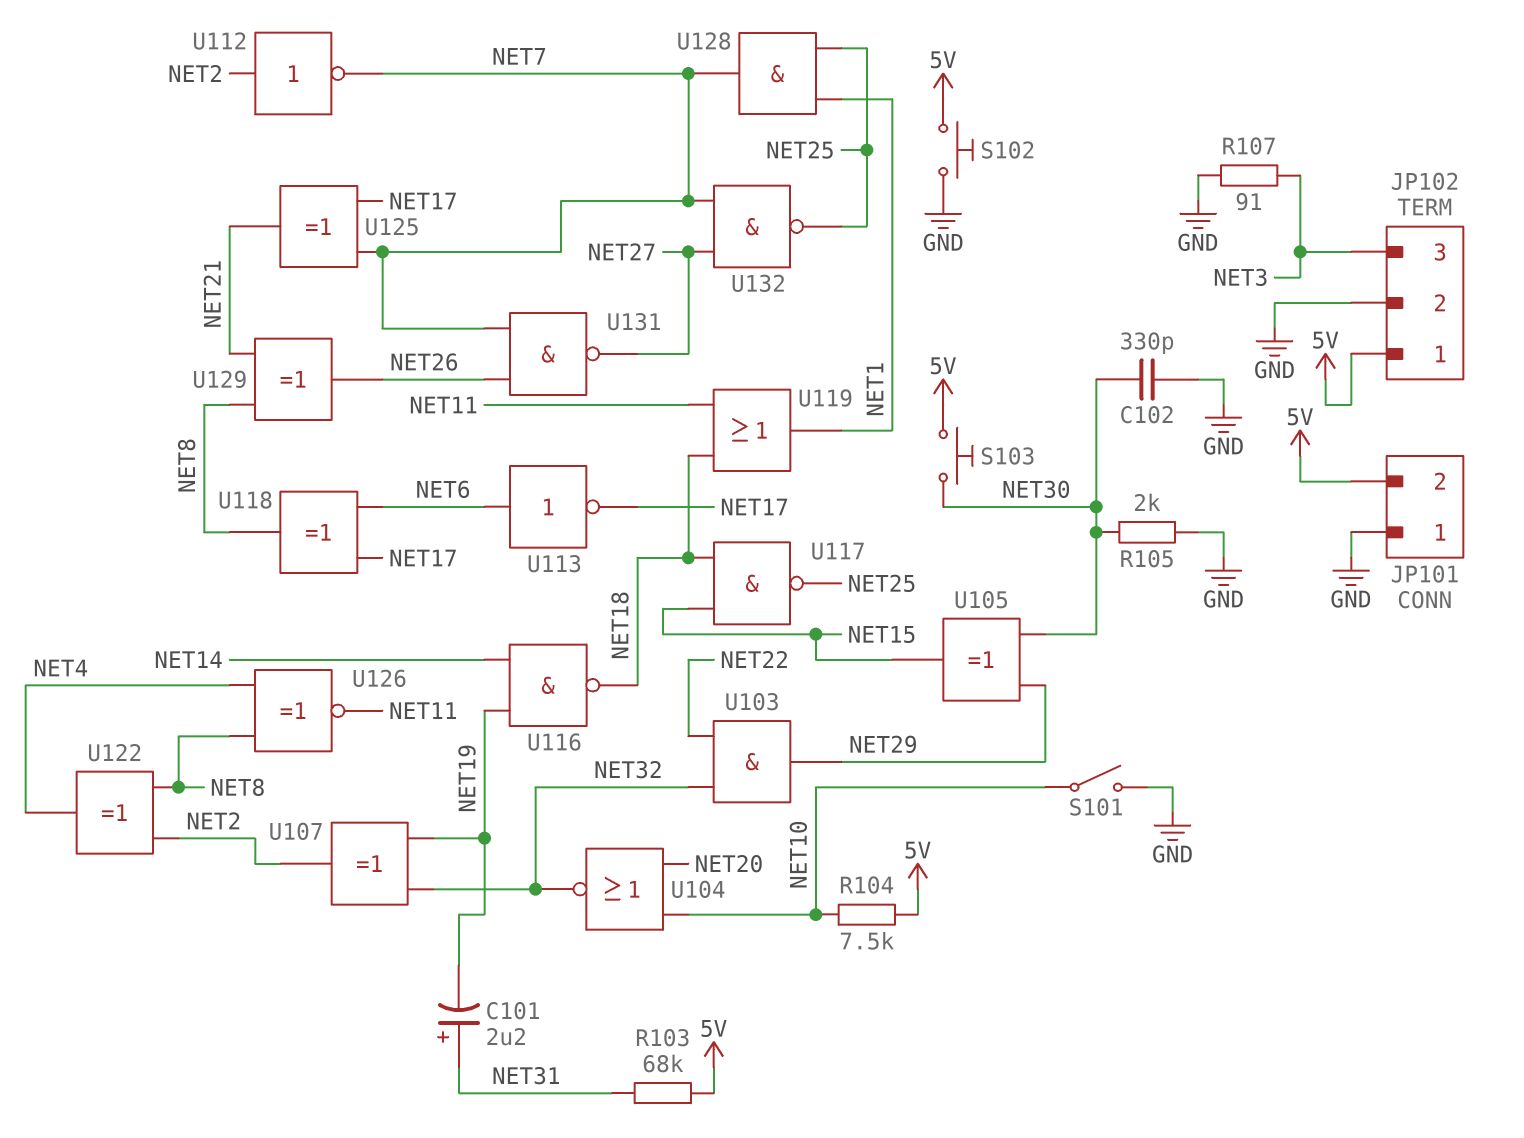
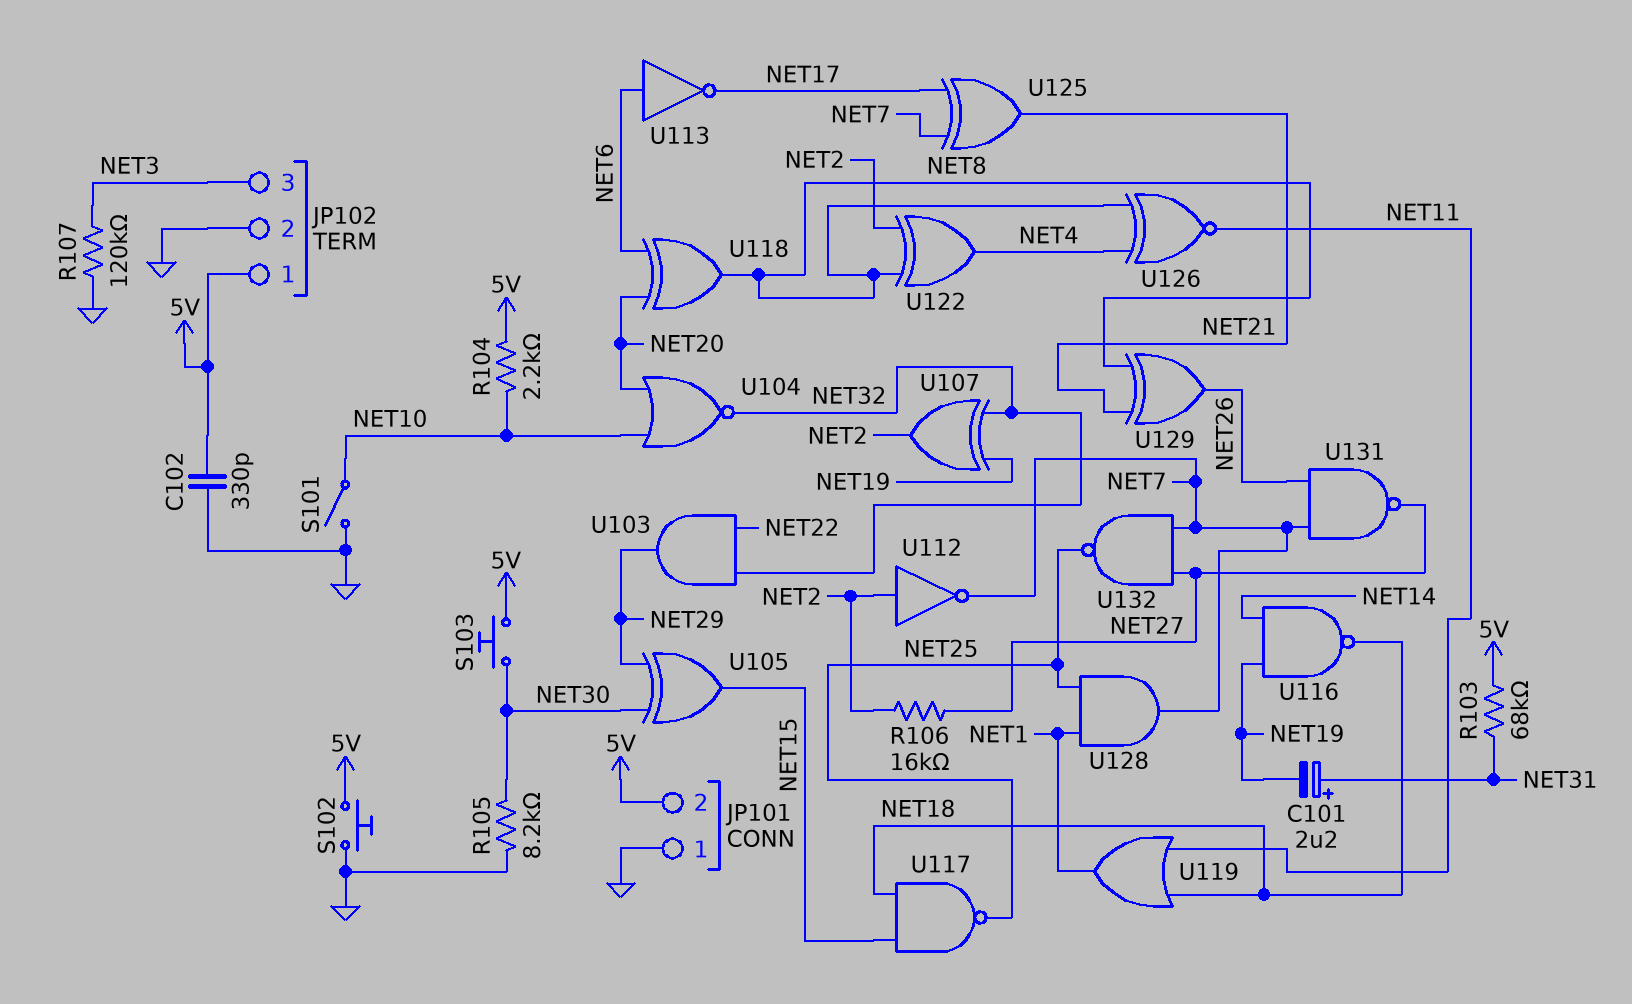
C102: 330pF (GND, NET30) -> 330pF (5V, GND)
R104: 7.5k (5V, NET10) -> 2.2k (5V, NET10)
R105: 2k (GND, NET30) -> 8.2k (GND, NET30)
R106: none -> 16k (NET2, NET27)
R107: 91 (GND, NET3) -> 120k (GND, NET3)
U118: XOR (in NET6, in NET17, out NET8) -> XOR (in NET6, in NET20, out NET8)

